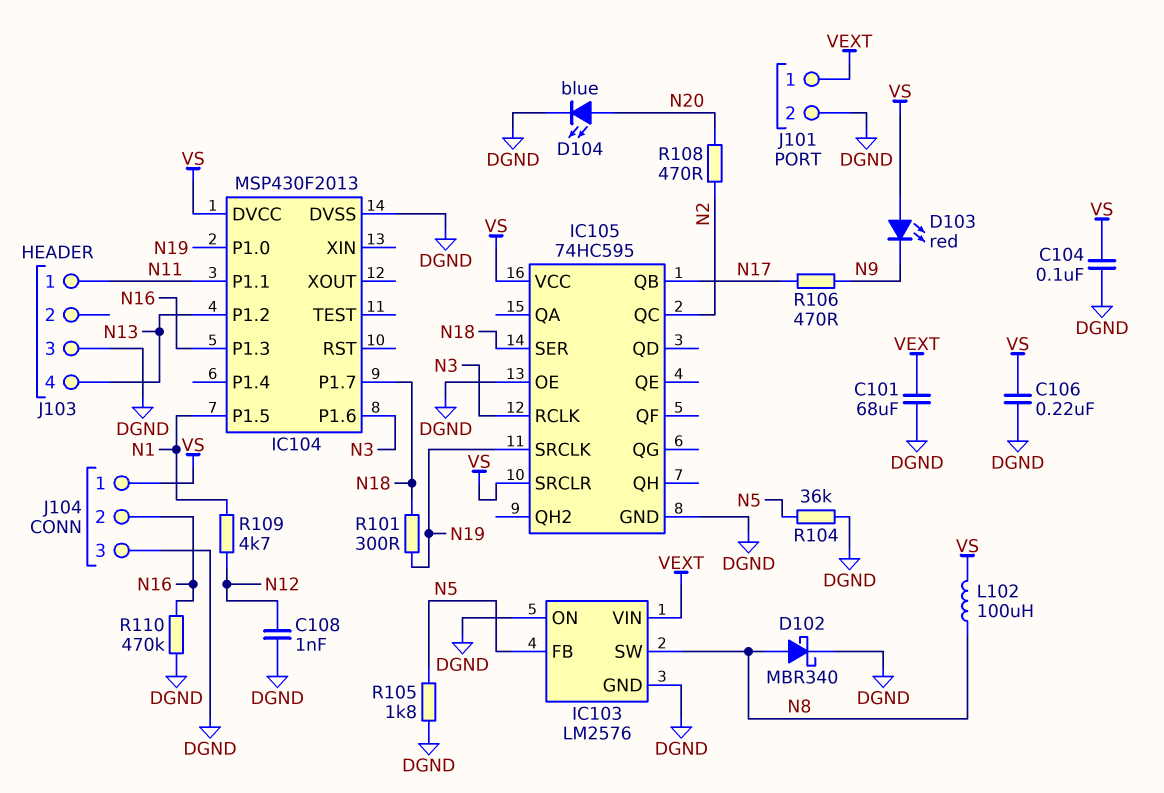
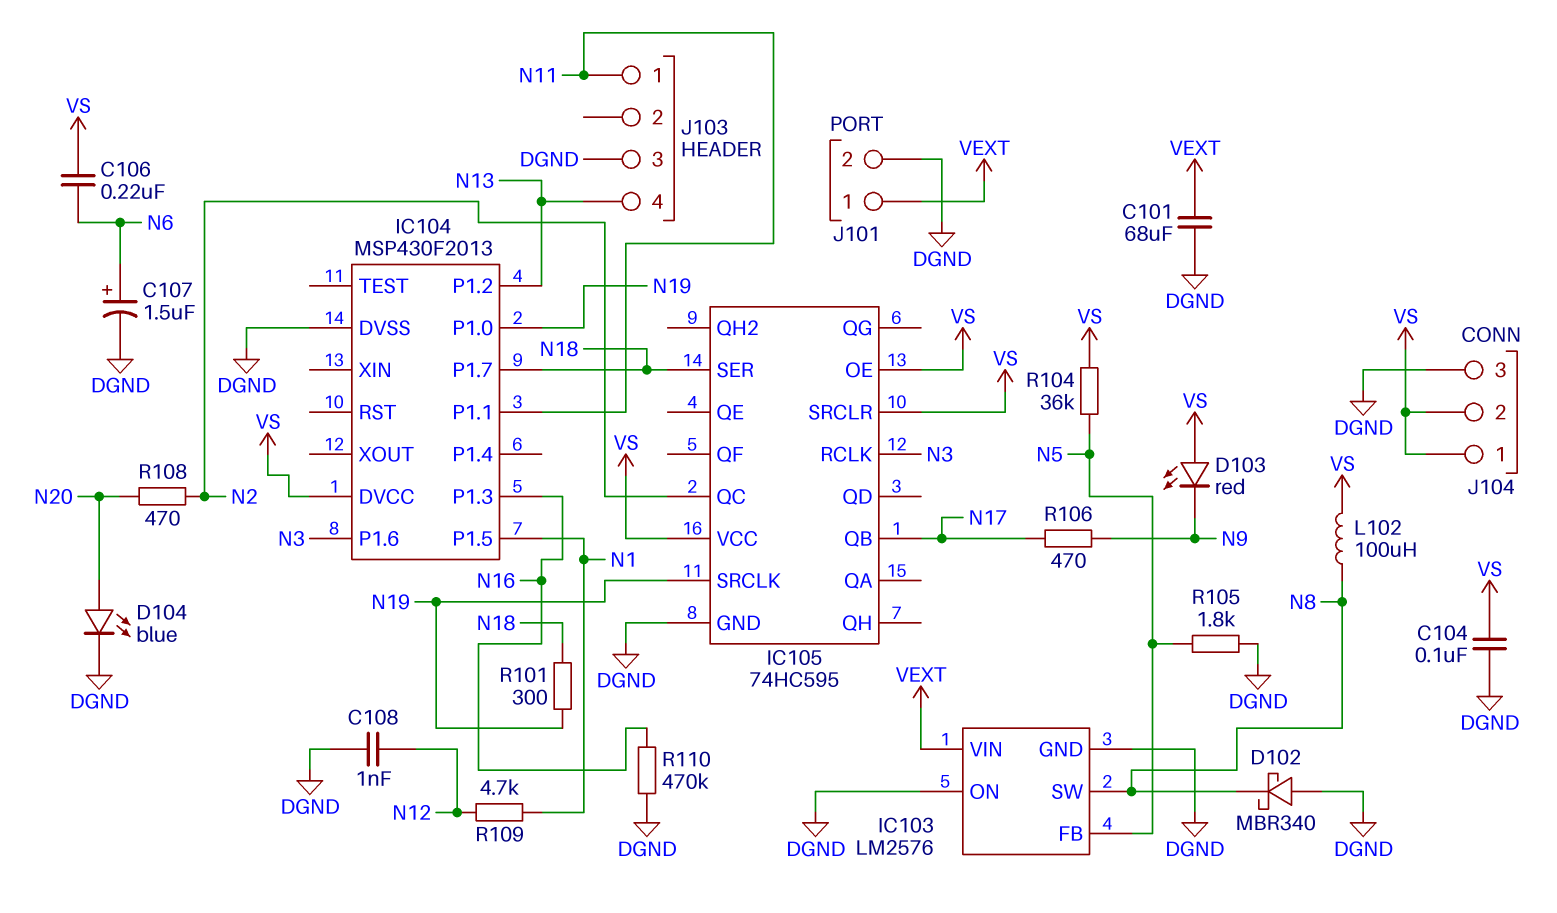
C106: 220nF (DGND, VS) -> 220nF (N6, VS)
C107: none -> 1.5uF (plus N6, minus DGND)
D102: schottky MBR340 (A N8, K DGND) -> schottky MBR340 (A DGND, K N8)
IC105 pin OE: DGND -> VS
J104 pin 2: N16 -> VS
R104: 36k (DGND, N5) -> 36k (N5, VS)

